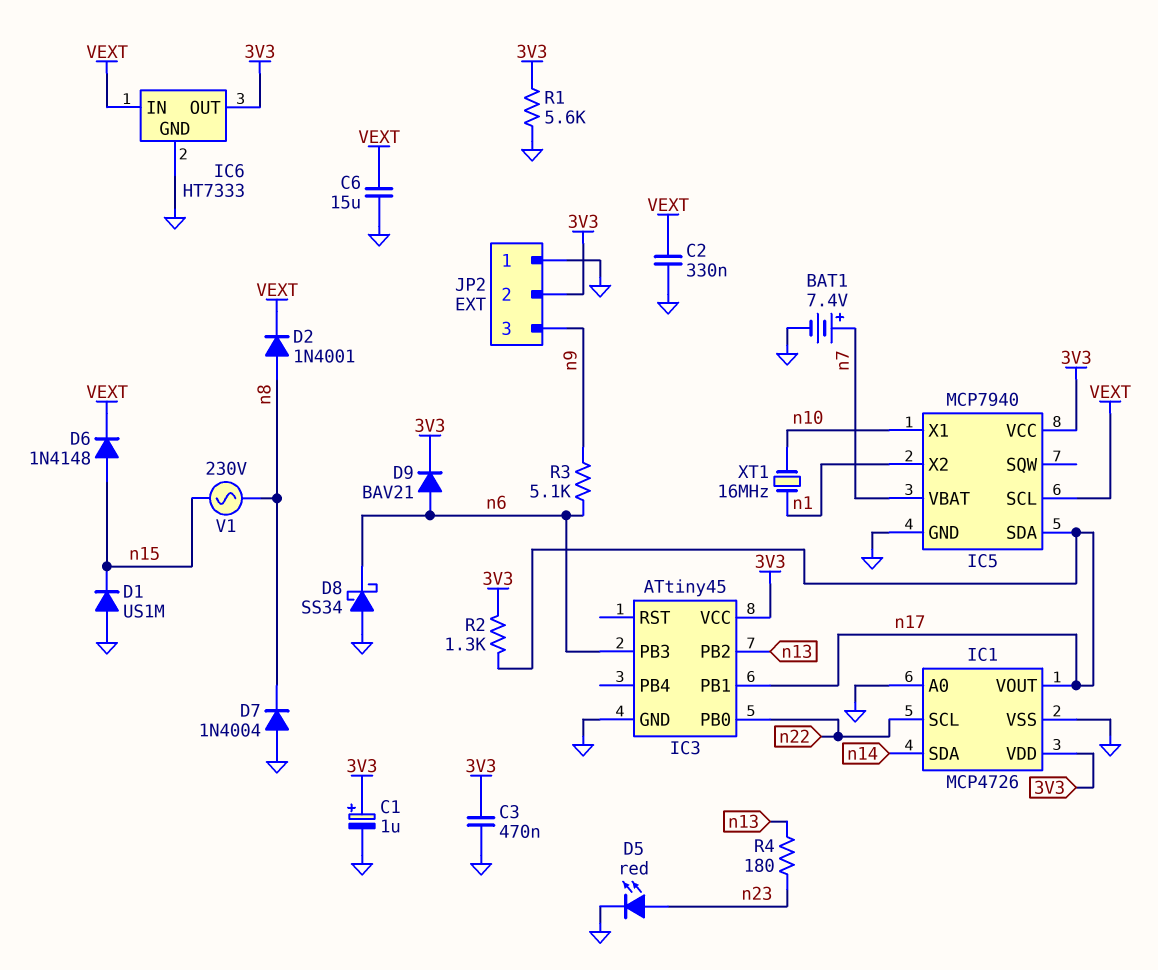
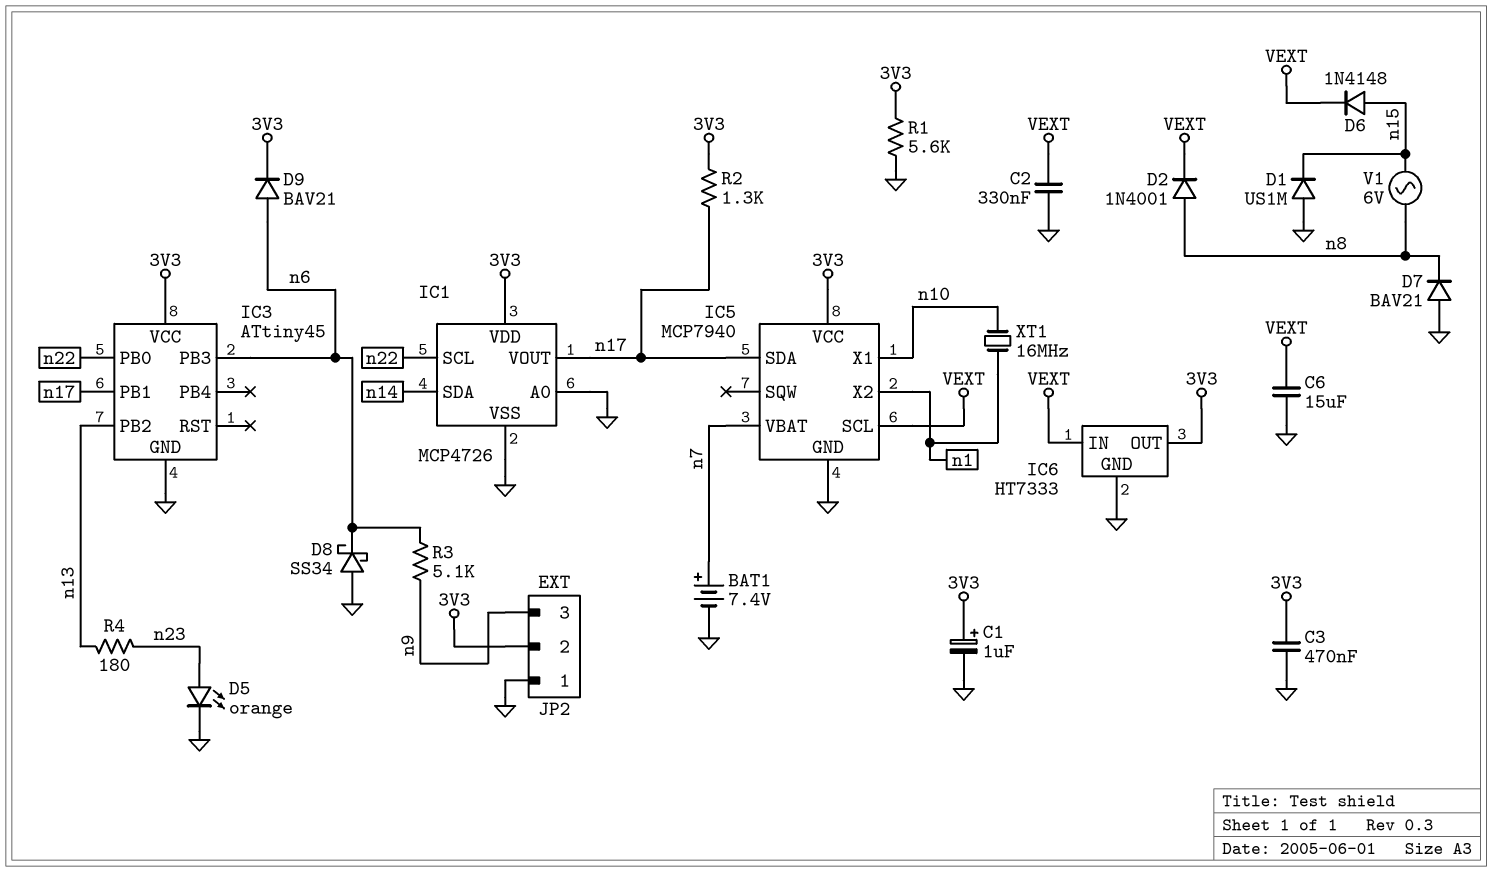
D5: LED red (A n23, K GND) -> LED orange (A n23, K GND)
D7: diode 1N4004 (A GND, K n8) -> diode BAV21 (A GND, K n8)
V1: AC 230V (n8, n15) -> AC 6V (n8, n15)

